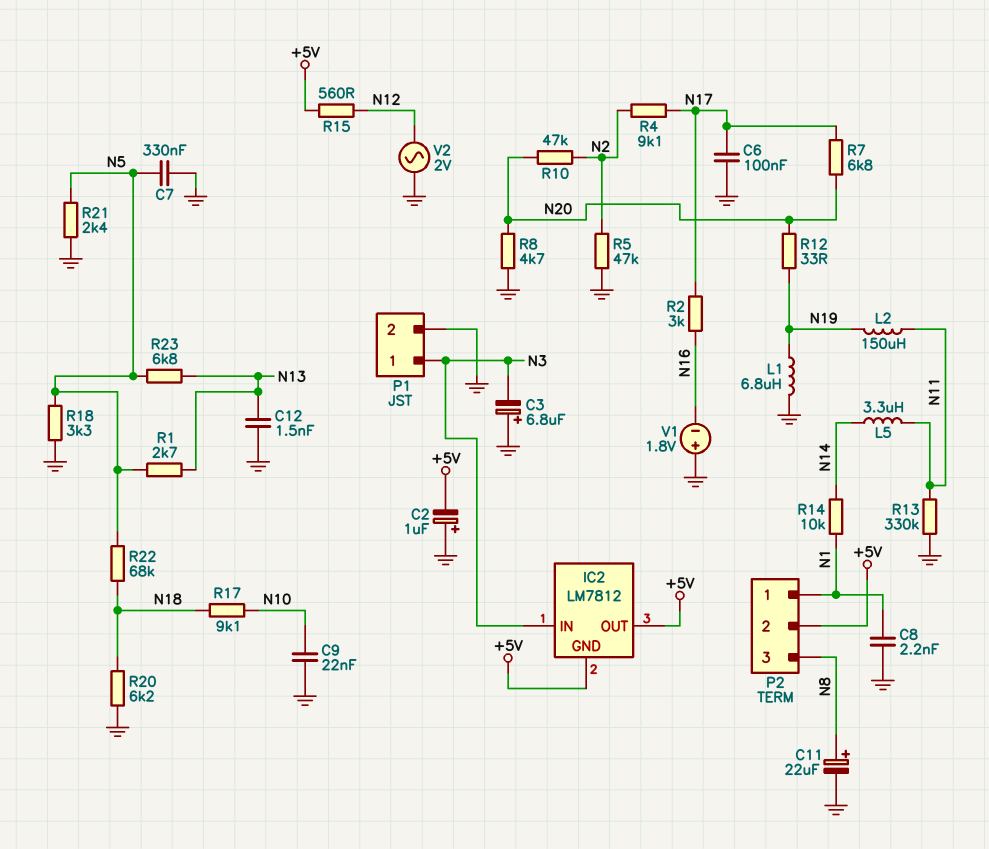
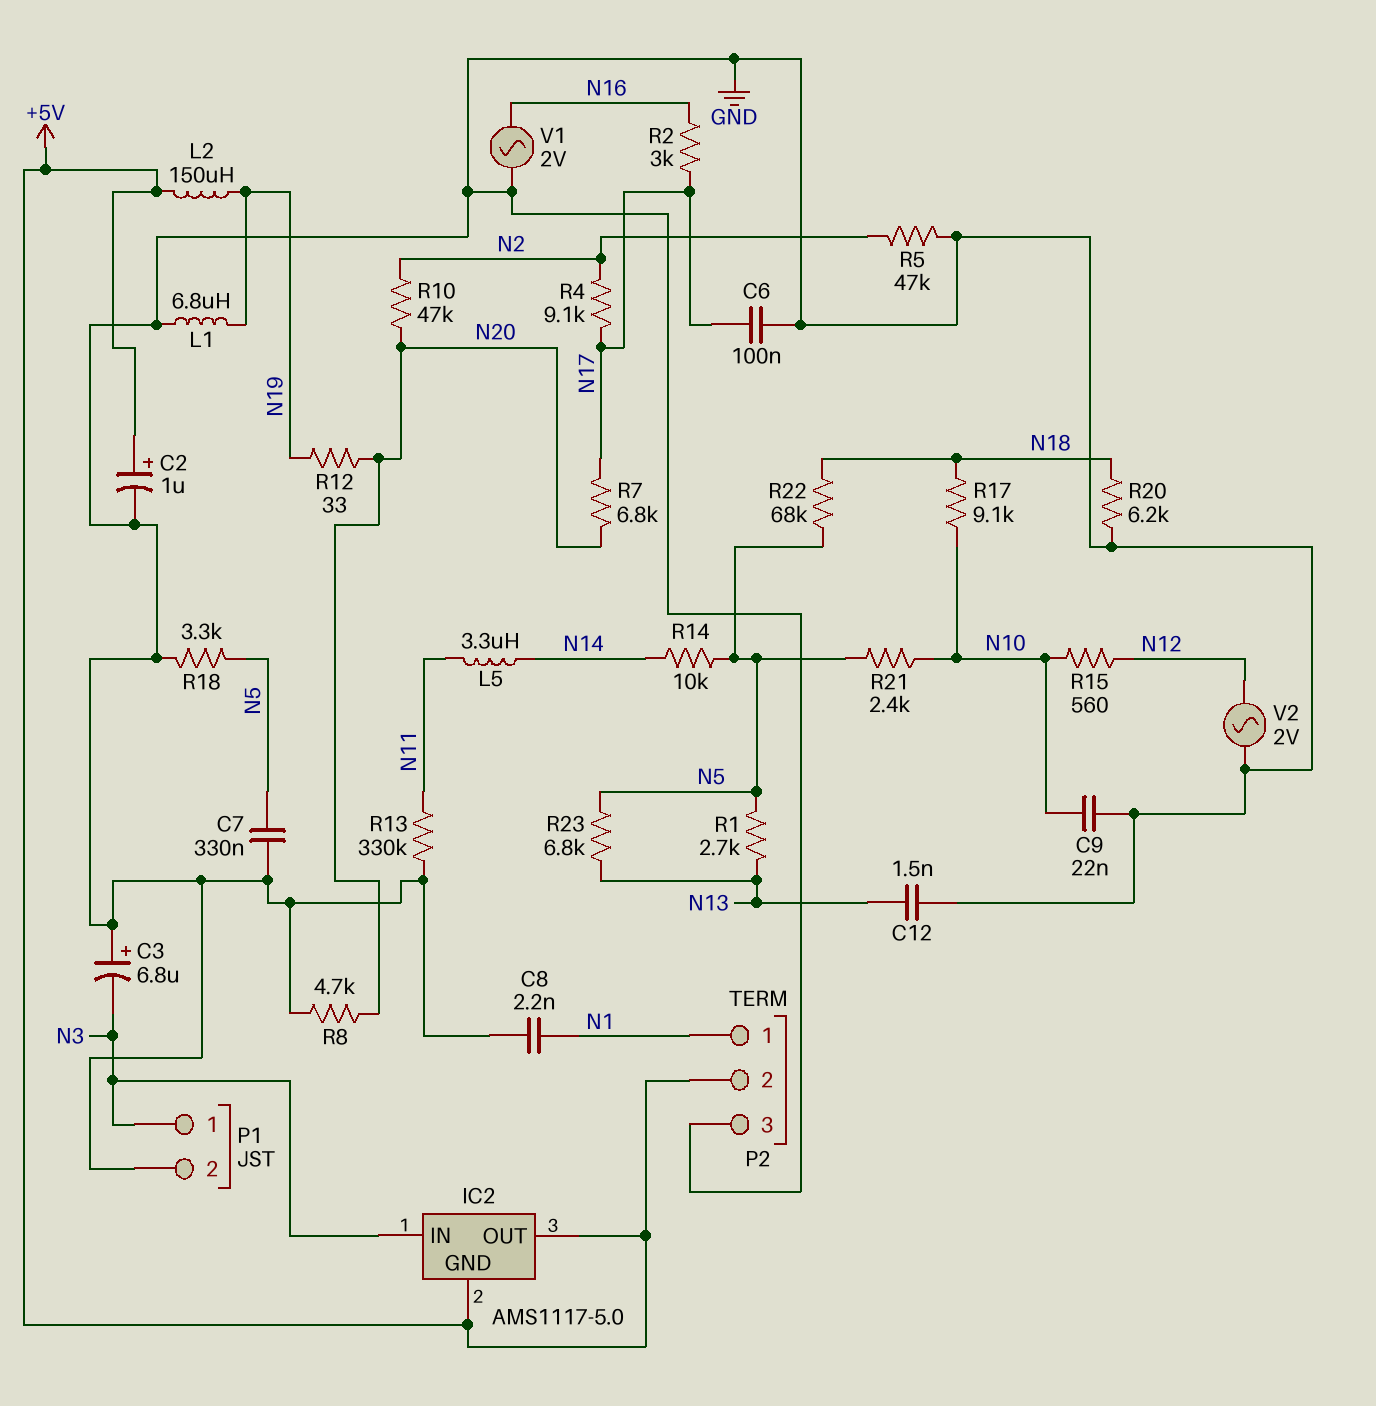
C2: 1uF (plus GND, minus +5V) -> 1uF (plus +5V, minus GND)
C11: 22uF (plus N8, minus GND) -> none
IC2: LM7812 -> AMS1117-5.0
L2: 150uH (N11, N19) -> 150uH (+5V, N19)
P2 pin 3: N8 -> GND
R14: 10k (N1, N14) -> 10k (N5, N14)
R15: 560 (+5V, N12) -> 560 (N10, N12)
R21: 2.4k (GND, N5) -> 2.4k (N5, N10)
V1: 1.8V (plus GND, minus N16) -> AC 2V (GND, N16)

